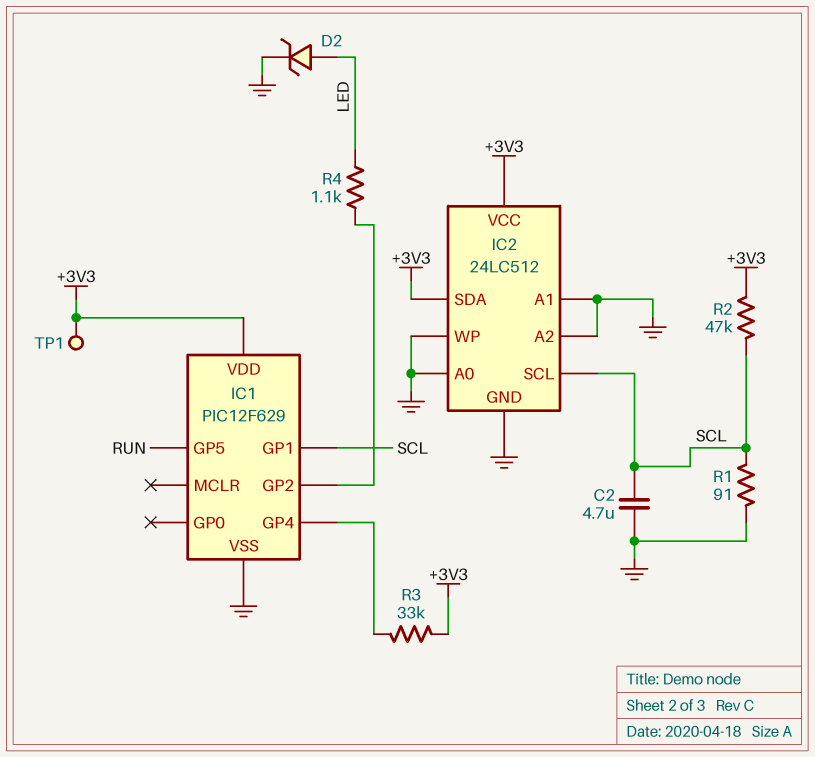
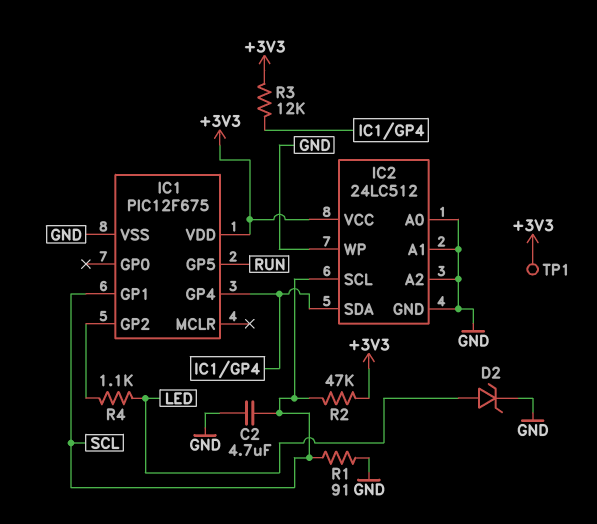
IC1: PIC12F629 -> PIC12F675
IC2 pin SDA: +3V3 -> IC1/GP4
R3: 33k (+3V3, IC1/GP4) -> 12k (+3V3, IC1/GP4)

